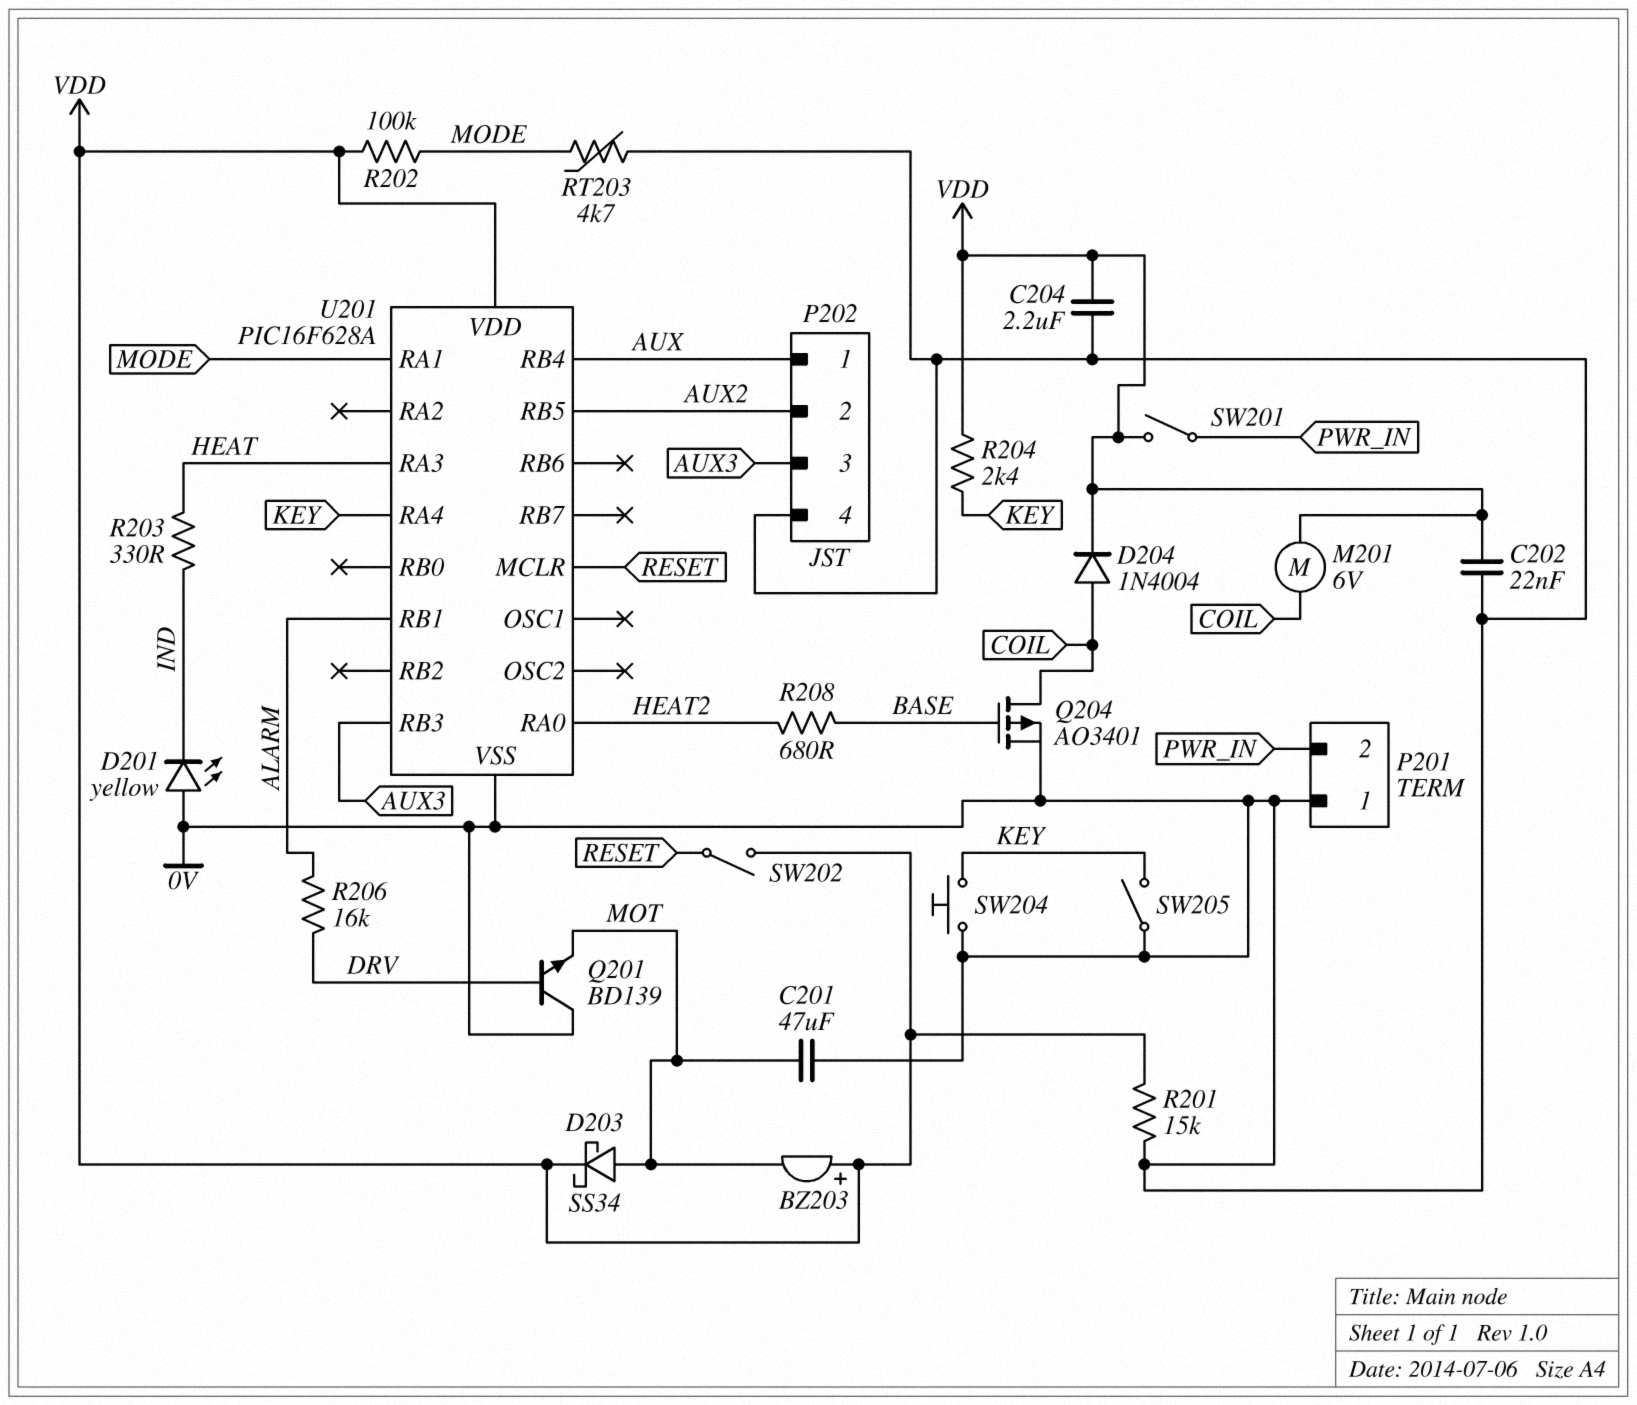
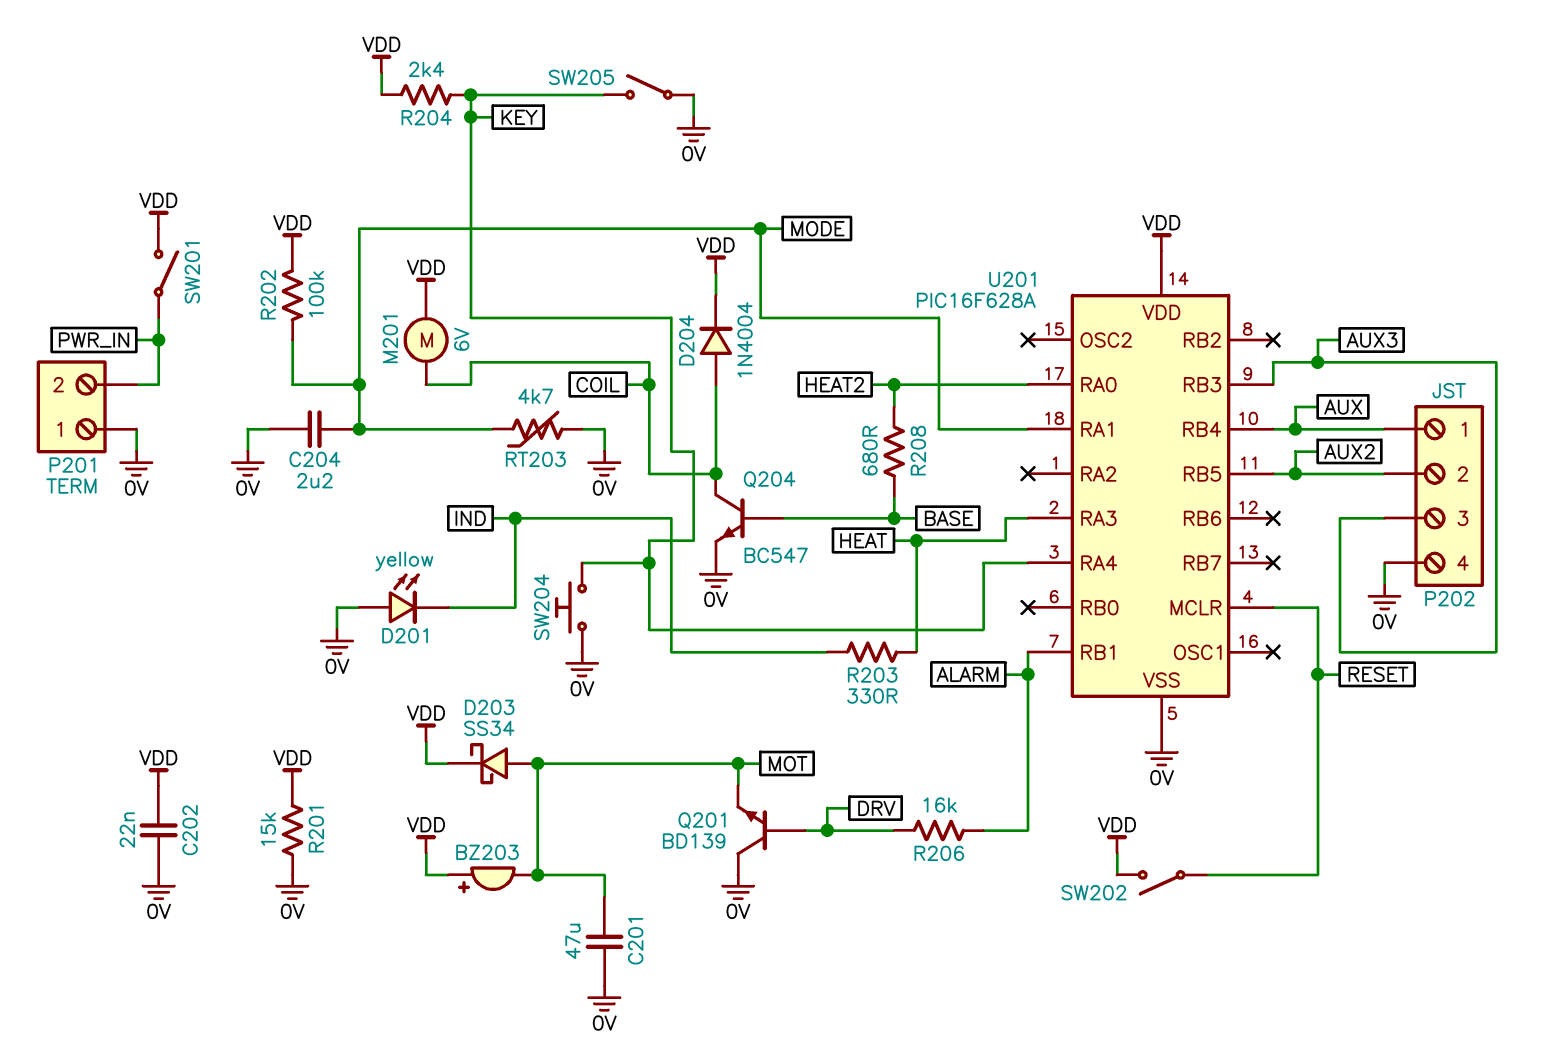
C204: 2.2uF (0V, VDD) -> 2.2uF (0V, MODE)
Q204: PMOS AO3401 (G BASE, D COIL, S 0V) -> NPN BC547 (B BASE, C COIL, E 0V)

